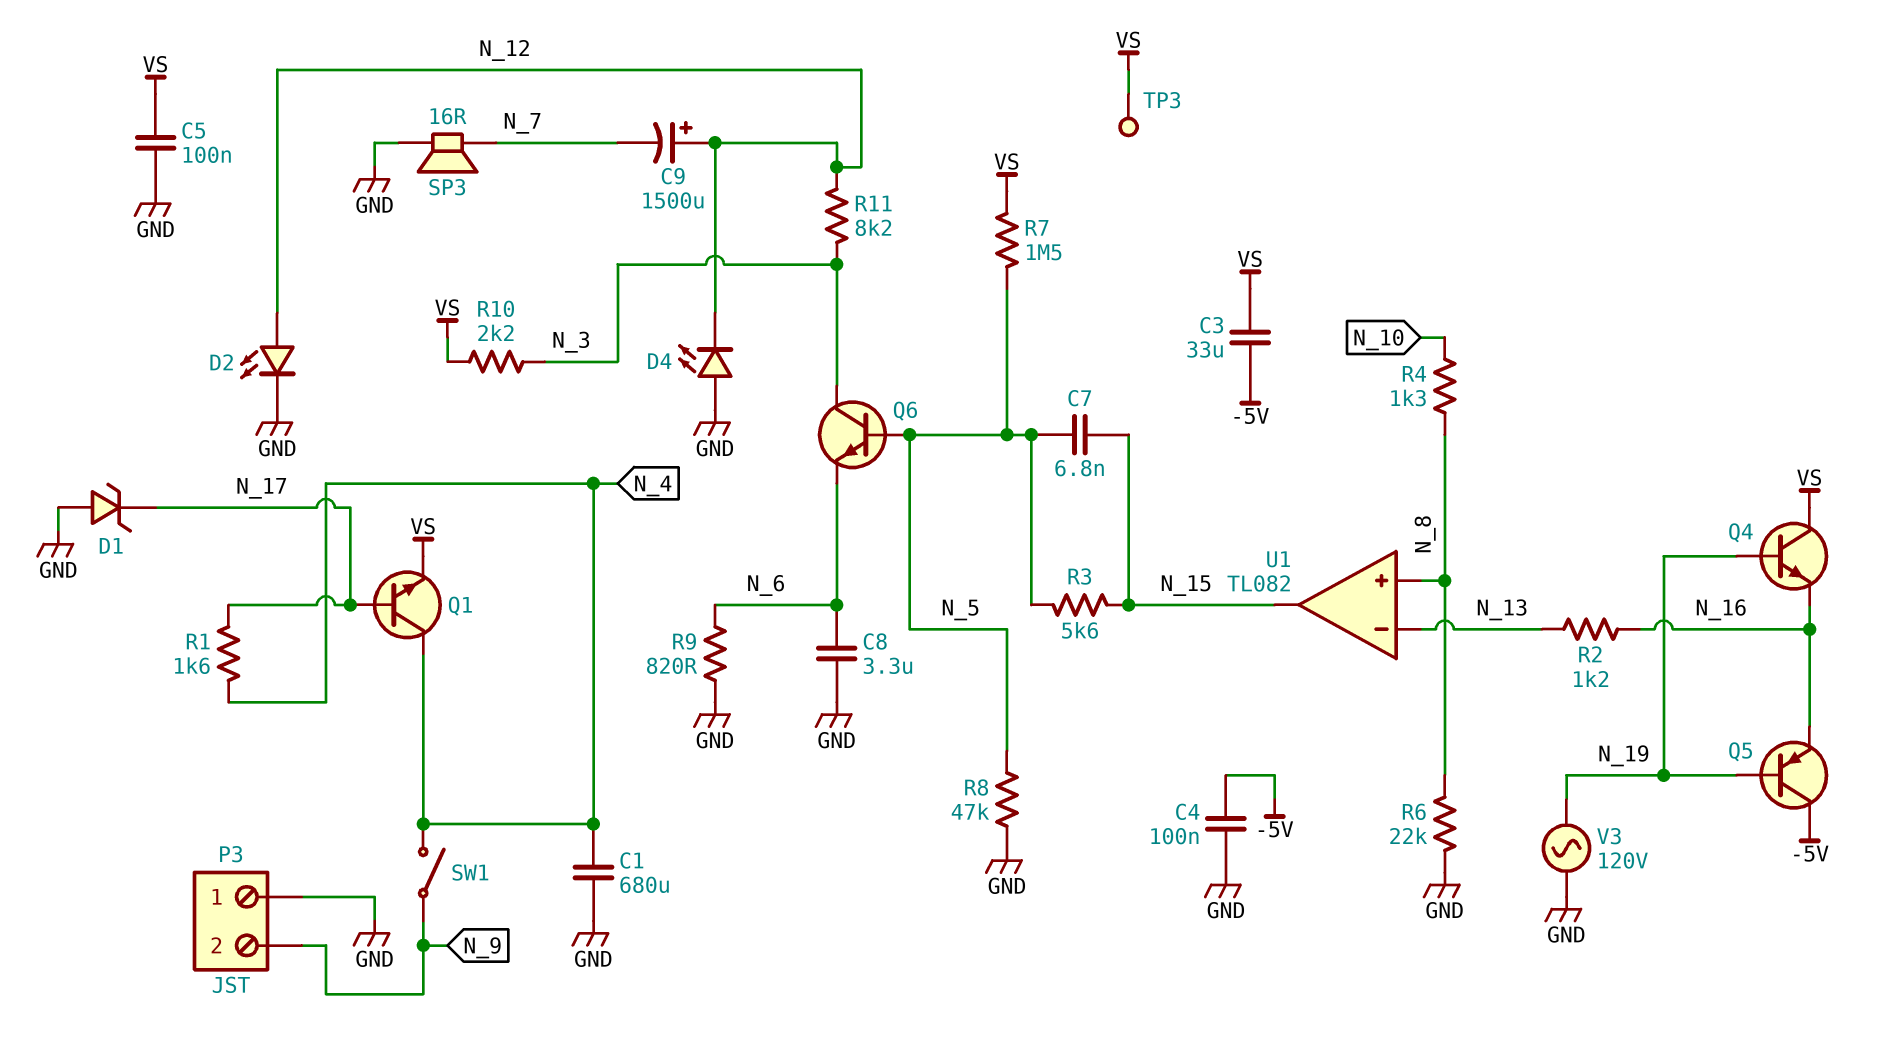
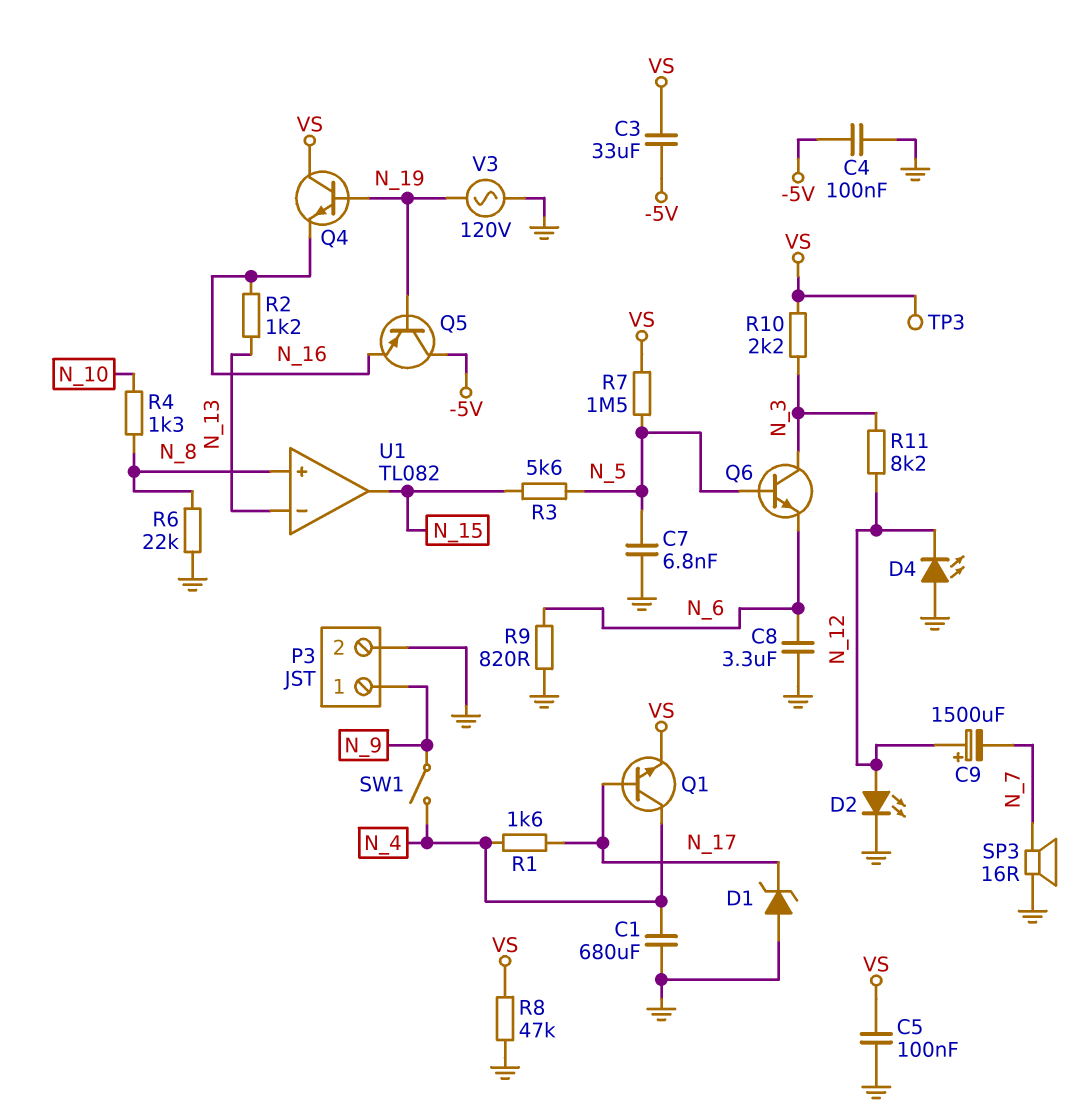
C7: 6.8nF (N_5, N_15) -> 6.8nF (GND, N_5)
P3 pin 1: GND -> N_9
P3 pin 2: N_9 -> GND
R8: 47k (GND, N_5) -> 47k (GND, VS)

